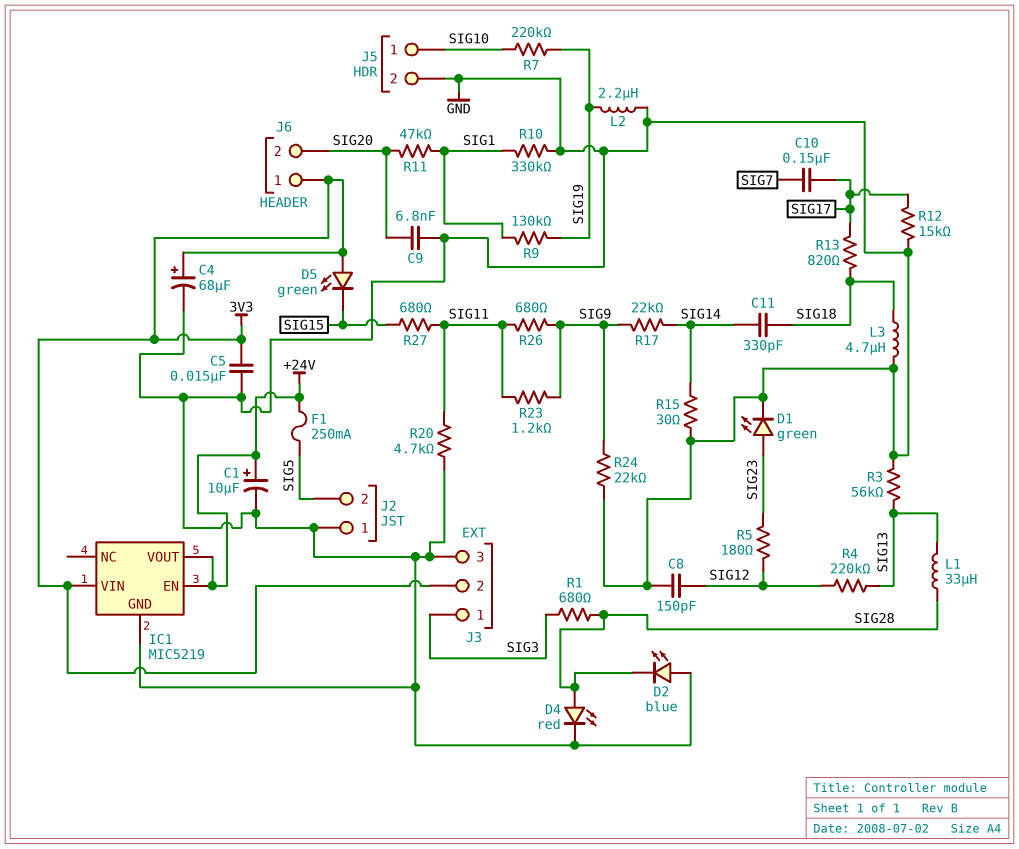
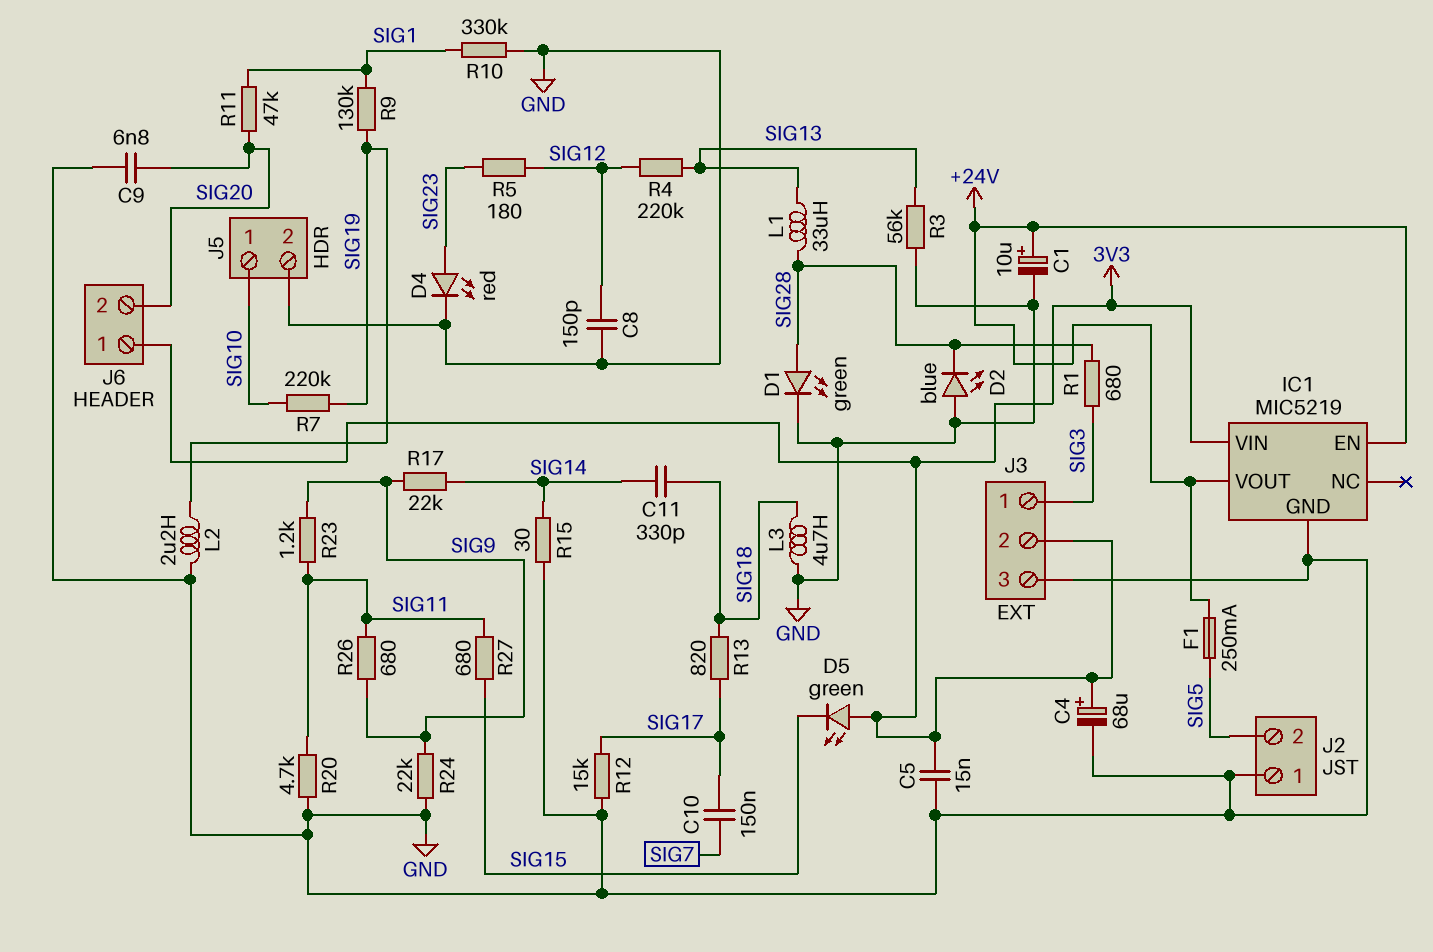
D1: LED green (A SIG23, K GND) -> LED green (A SIG28, K GND)
D4: LED red (A SIG28, K GND) -> LED red (A SIG23, K GND)

